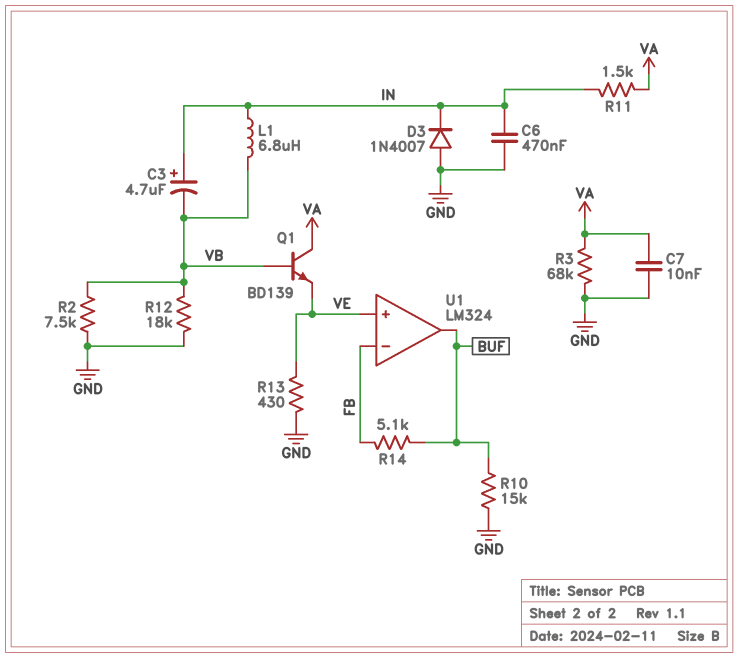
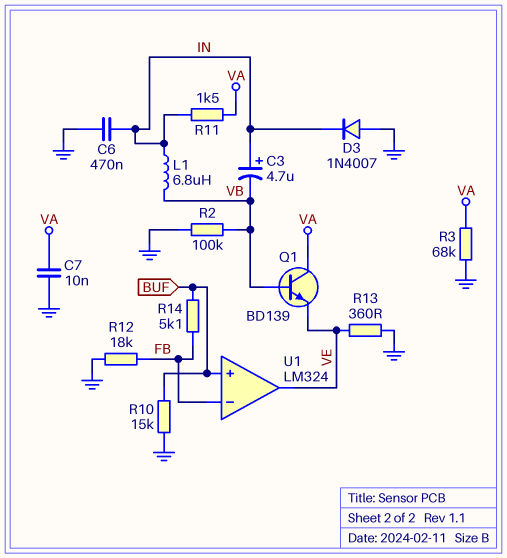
R2: 7.5k (GND, VB) -> 100k (GND, VB)
R12: 18k (GND, VB) -> 18k (FB, GND)
R13: 430 (GND, VE) -> 360 (GND, VE)
U1 pin in+: VE -> BUF
U1 pin out: BUF -> VE

